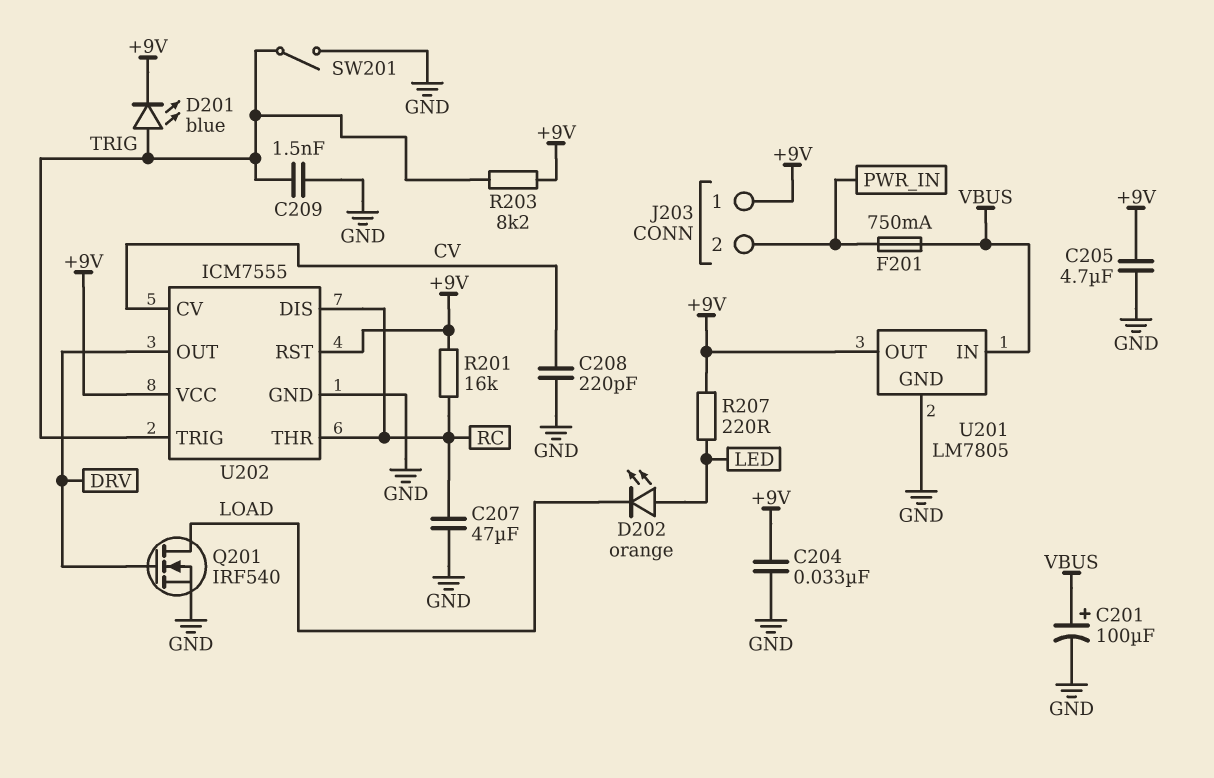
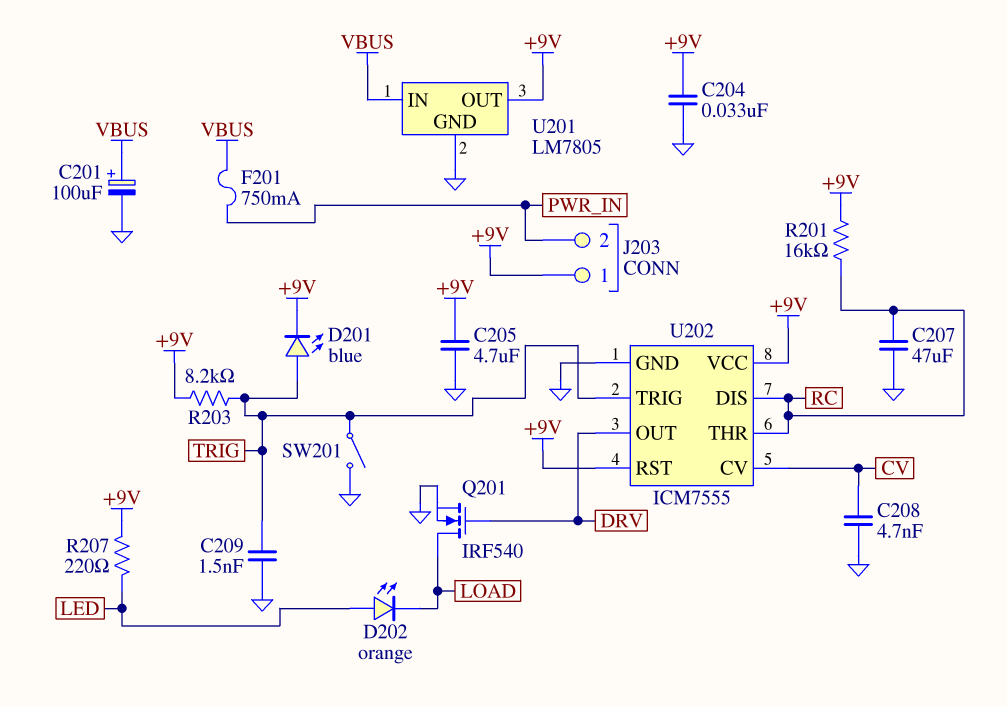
C208: 220pF (CV, GND) -> 4.7nF (CV, GND)

